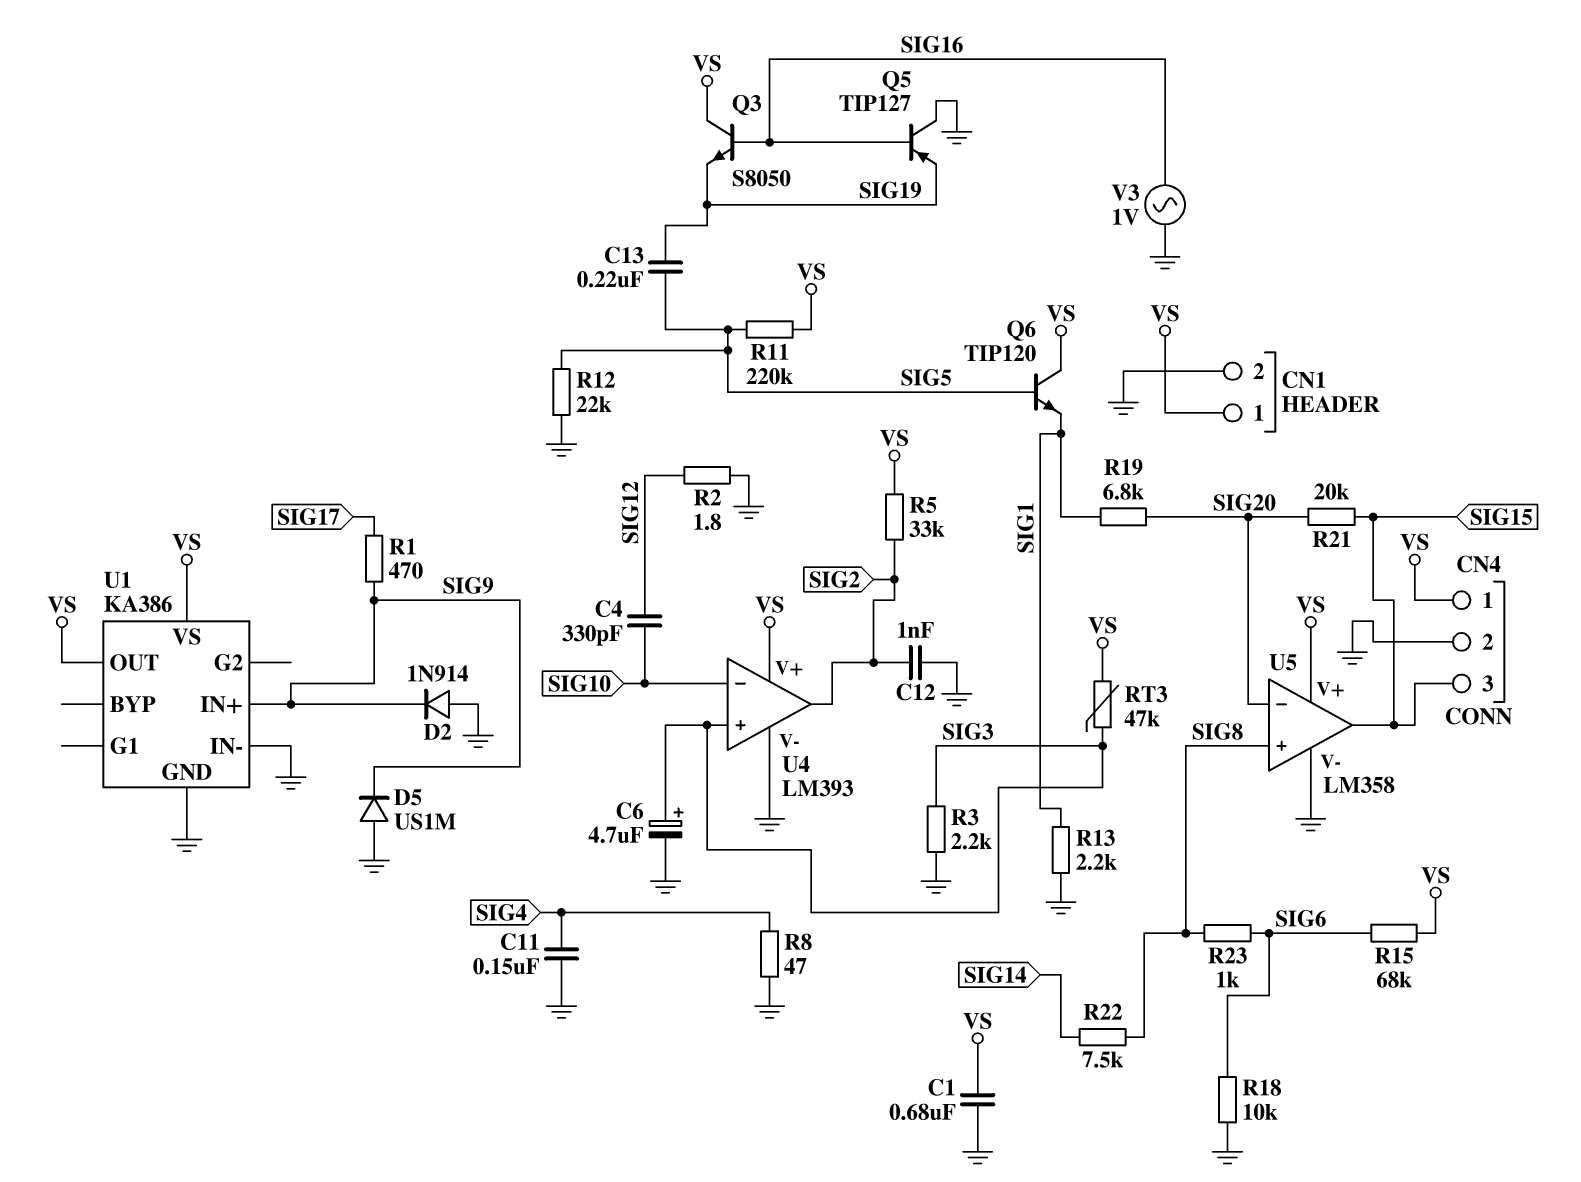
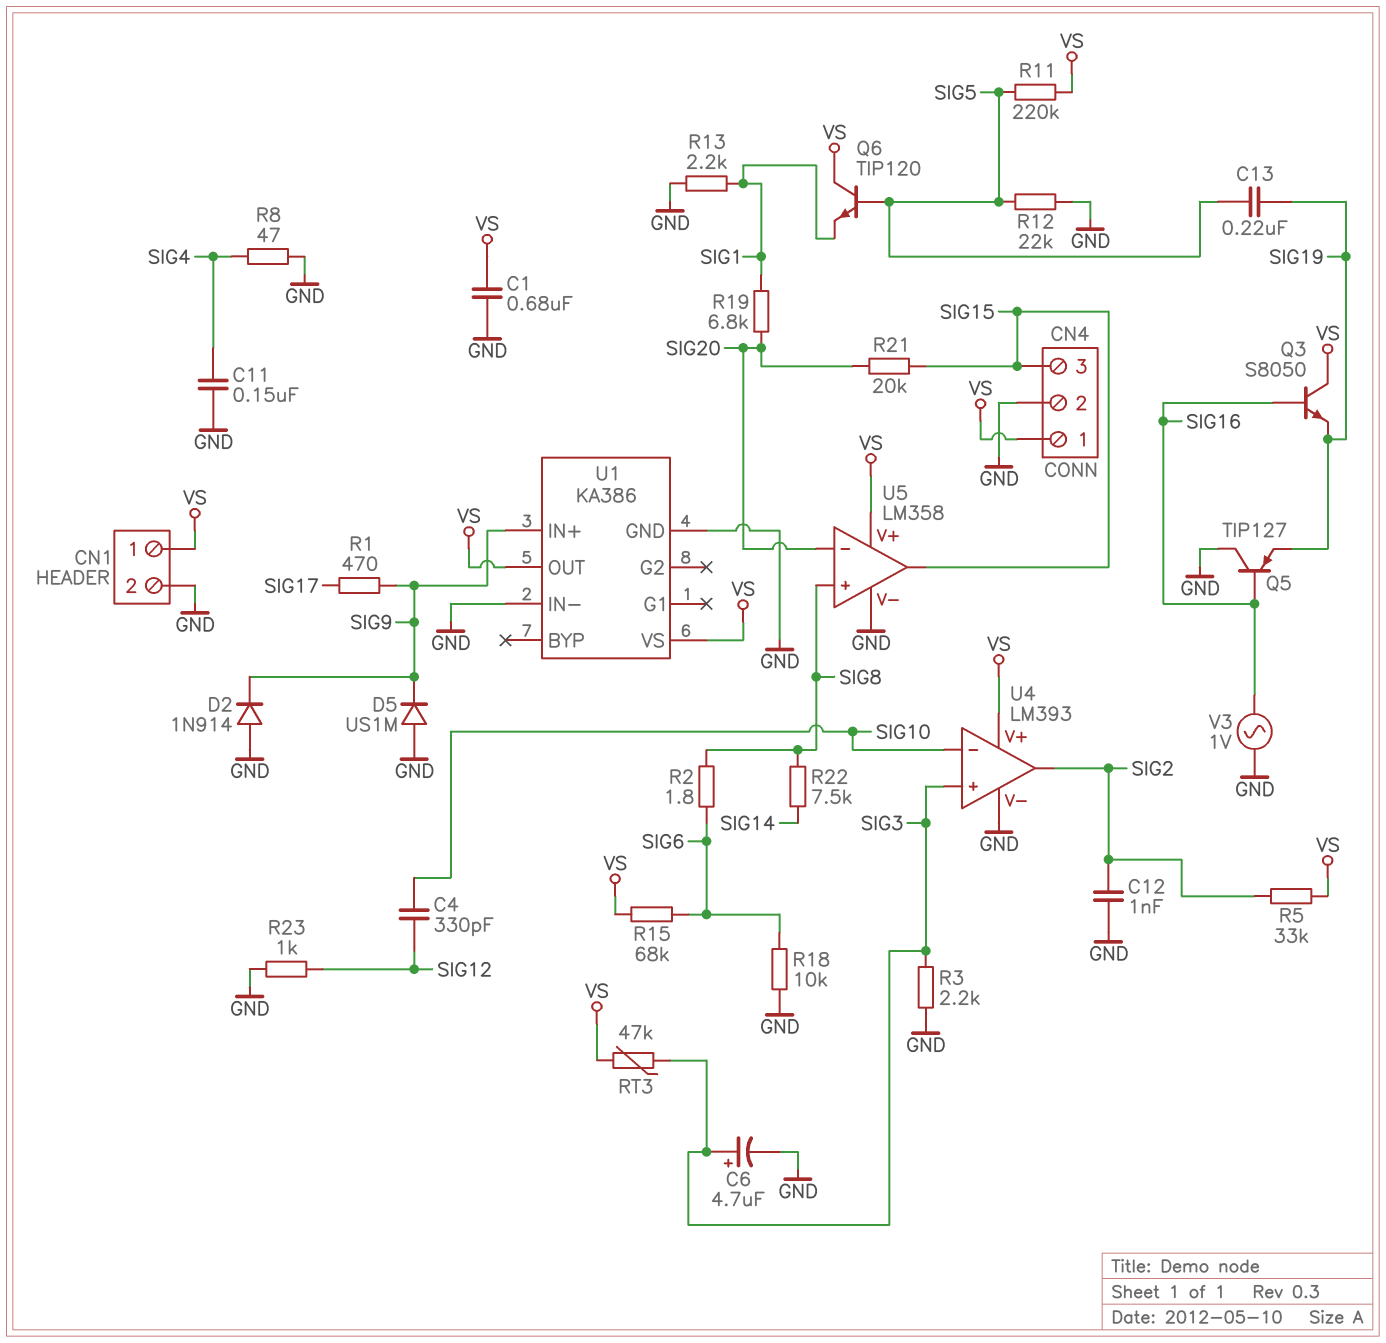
R2: 1.8 (GND, SIG12) -> 1.8 (SIG6, SIG8)
R23: 1k (SIG6, SIG8) -> 1k (GND, SIG12)

